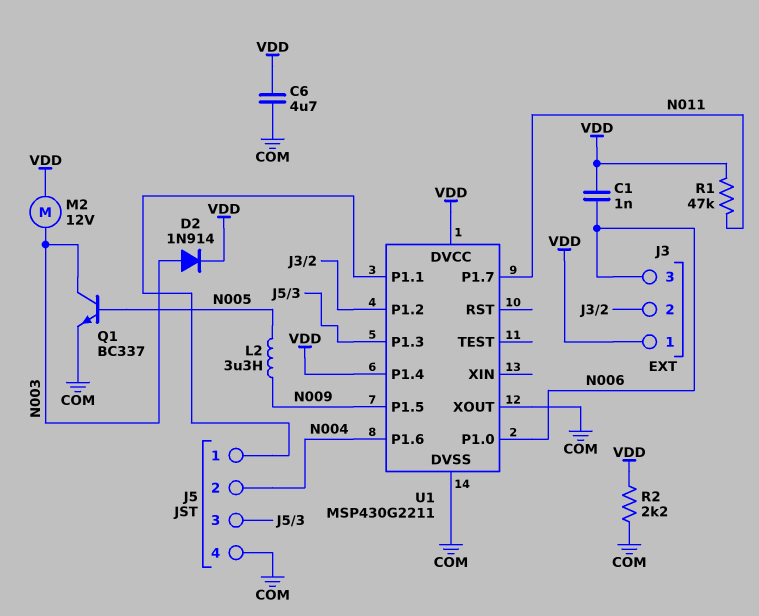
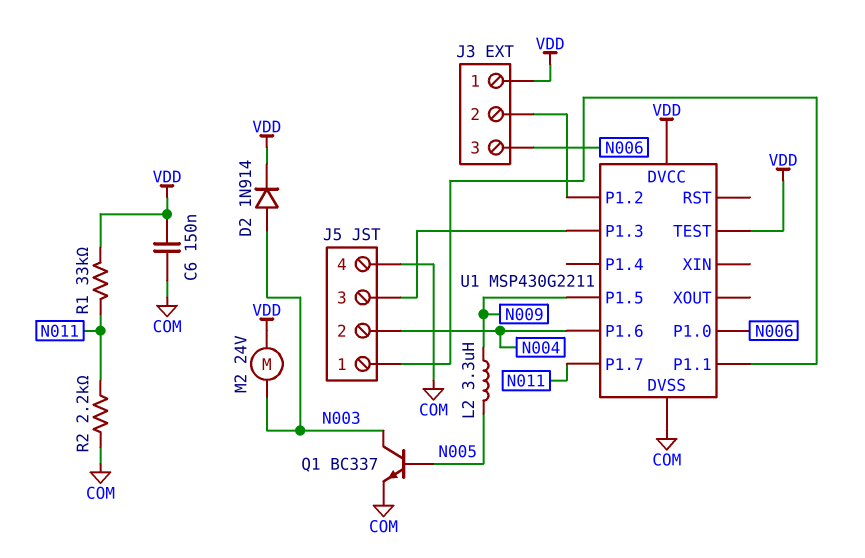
C1: 1nF (N006, VDD) -> none
C6: 4.7uF (COM, VDD) -> 150nF (COM, VDD)
M2: motor 12V (N003, VDD) -> motor 24V (N003, VDD)
R1: 47k (N011, VDD) -> 33k (N011, VDD)
R2: 2.2k (COM, VDD) -> 2.2k (COM, N011)
U1 pin P1.4: VDD -> none
U1 pin TEST: none -> VDD
U1 pin XOUT: COM -> none

